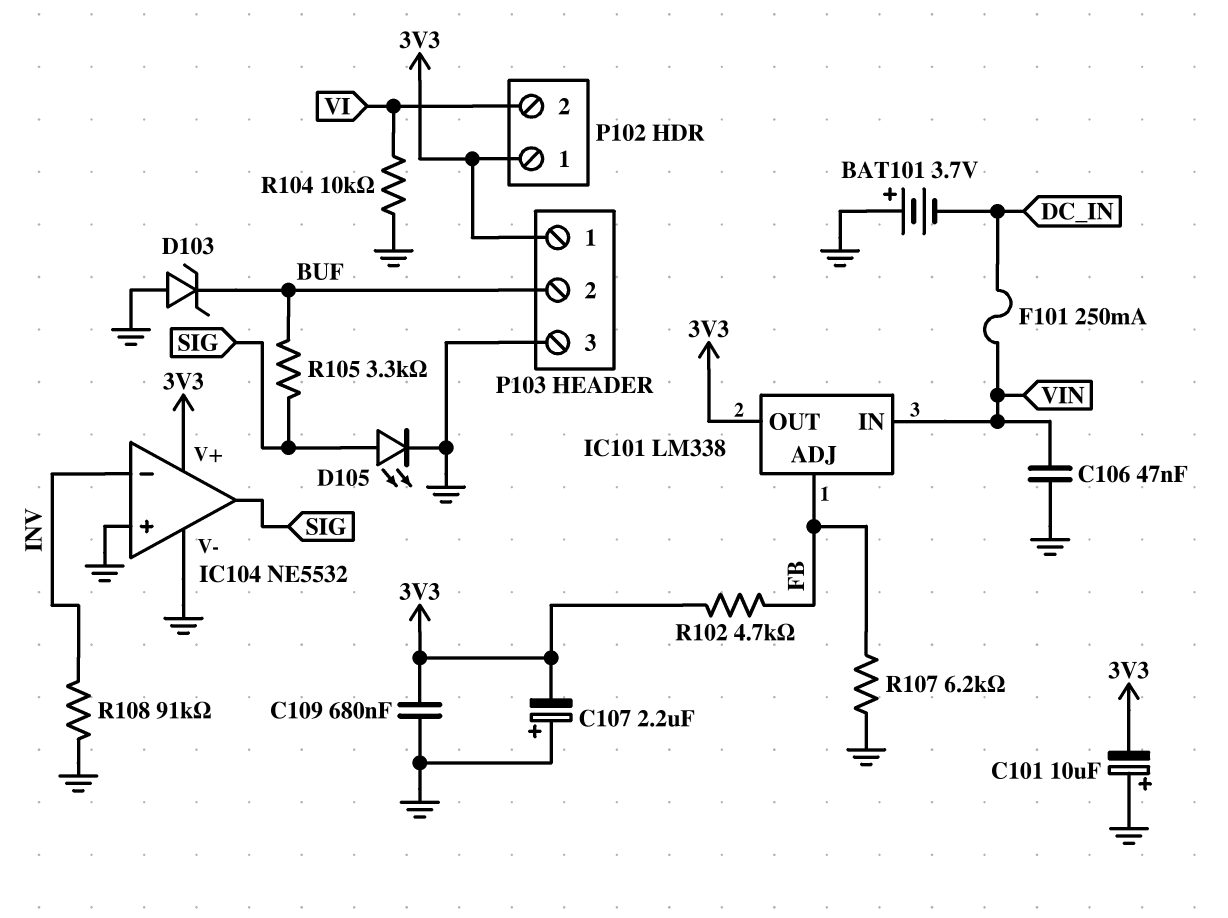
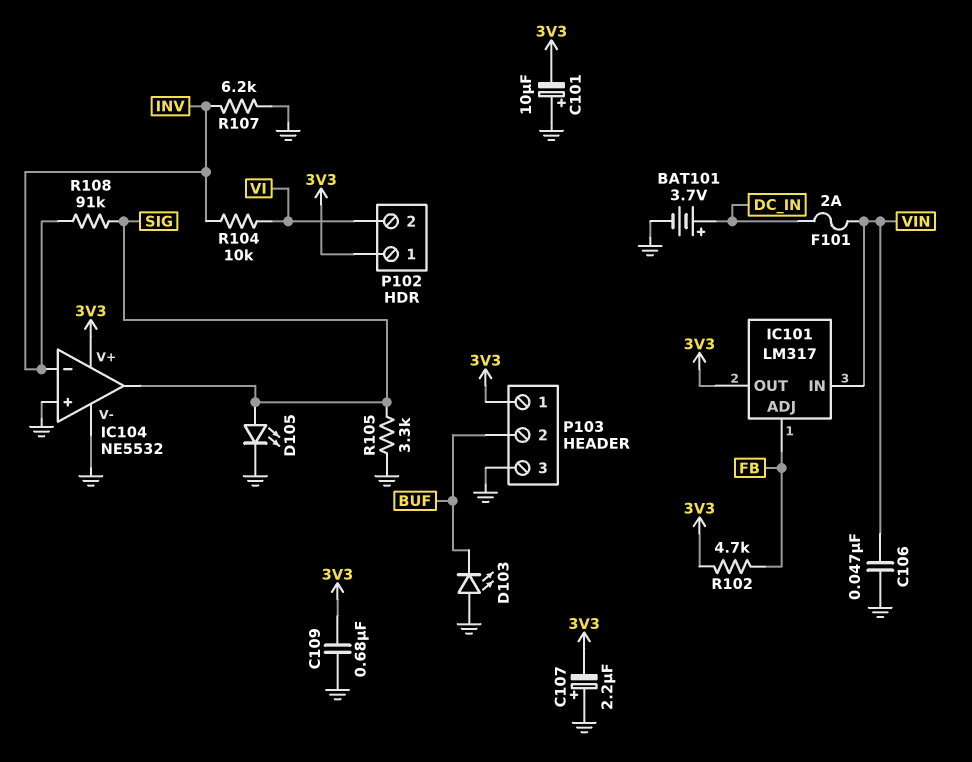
BAT101: 3.7V (plus GND, minus DC_IN) -> 3.7V (plus DC_IN, minus GND)
D103: zener (A GND, K BUF) -> LED (A GND, K BUF)
F101: 250mA (DC_IN, VIN) -> 2A (DC_IN, VIN)
IC101: LM338 -> LM317
R104: 10k (GND, VI) -> 10k (INV, VI)
R105: 3.3k (BUF, SIG) -> 3.3k (GND, SIG)
R107: 6.2k (FB, GND) -> 6.2k (GND, INV)
R108: 91k (GND, INV) -> 91k (INV, SIG)

